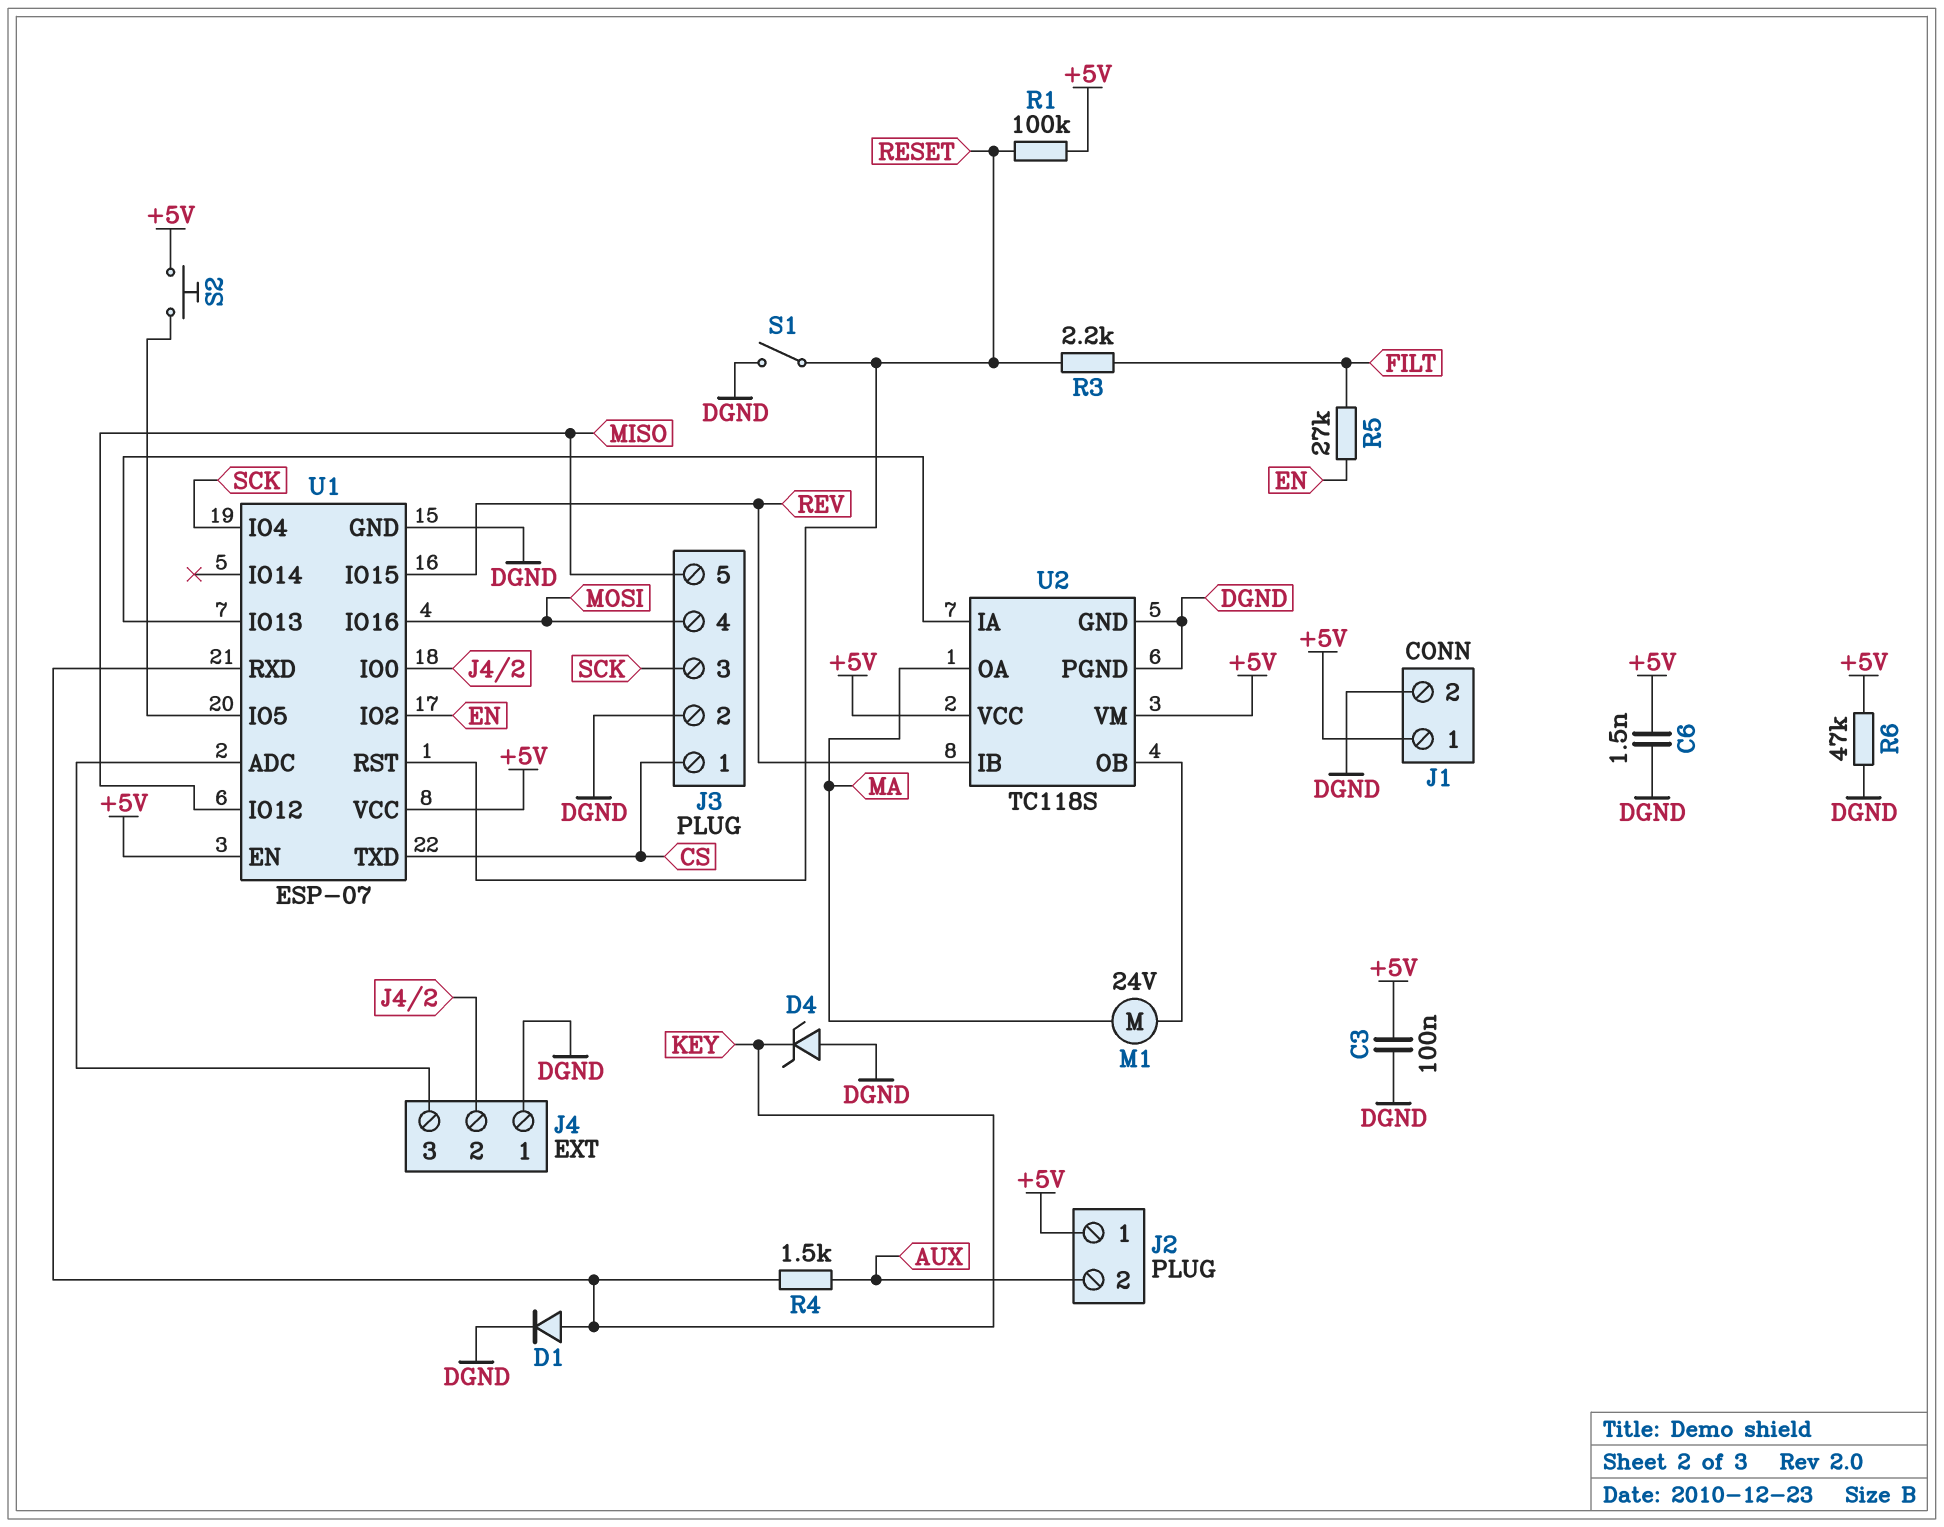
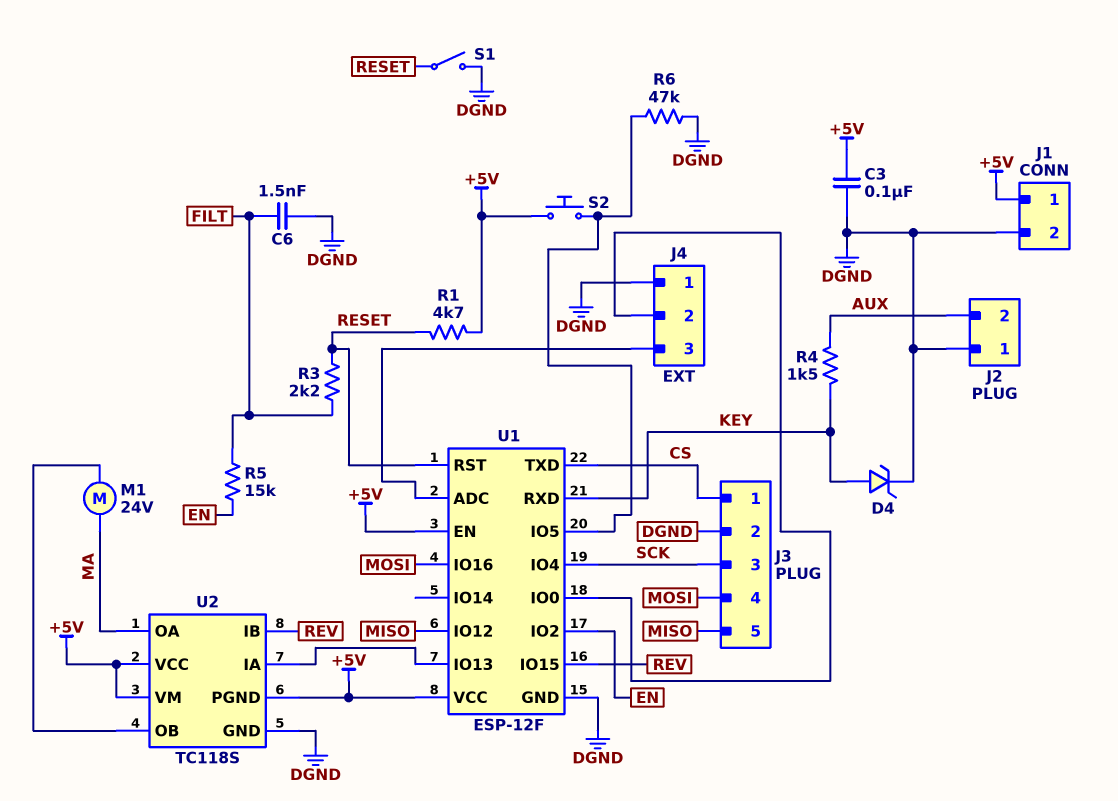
C6: 1.5nF (+5V, DGND) -> 1.5nF (DGND, FILT)
D1: diode (A KEY, K DGND) -> none
D4: zener (A DGND, K KEY) -> zener (A KEY, K DGND)
J2 pin 1: +5V -> DGND
R1: 100k (+5V, RESET) -> 4.7k (+5V, RESET)
R5: 27k (EN, FILT) -> 15k (EN, FILT)
R6: 47k (+5V, DGND) -> 47k (DGND, U1/IO5)
U1: ESP-07 -> ESP-12F
U2 pin PGND: DGND -> +5V

